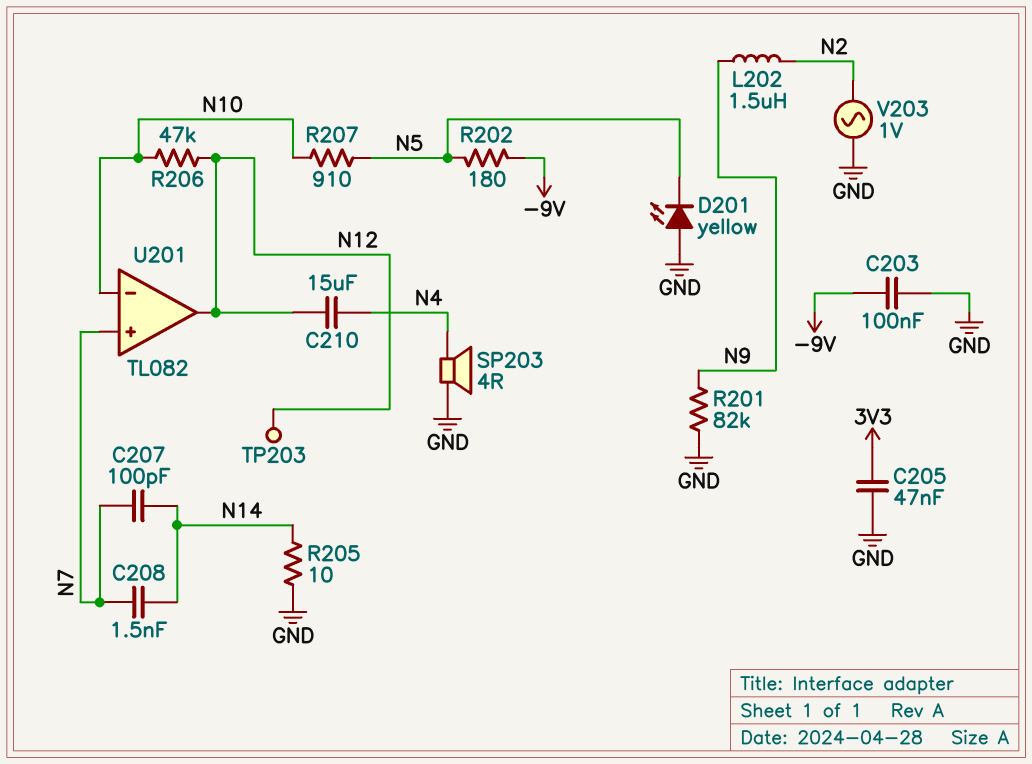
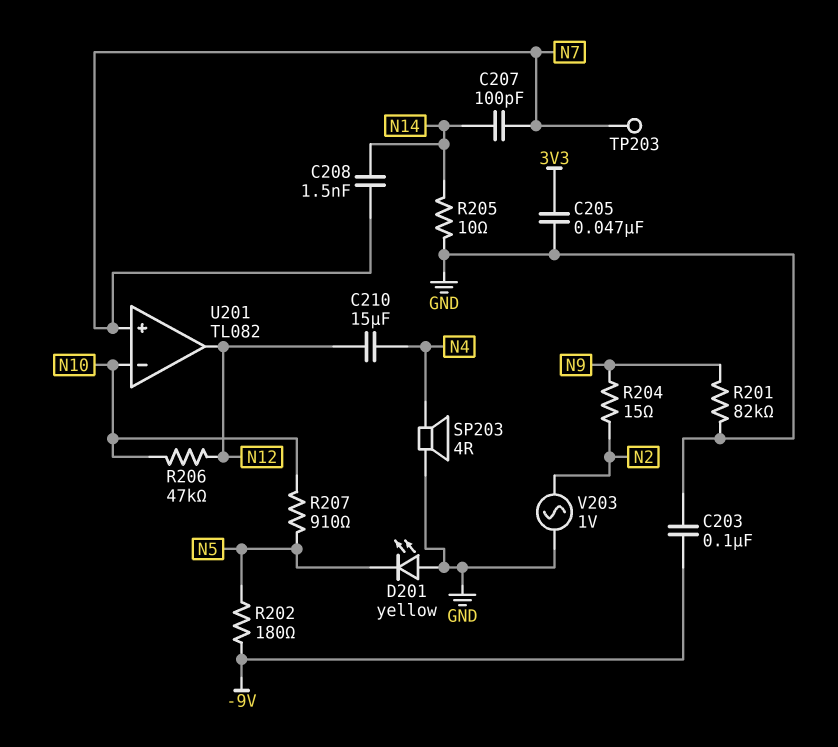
L202: 1.5uH (N2, N9) -> none
R204: none -> 15 (N2, N9)
TP203: test point (N12) -> test point (N7)

